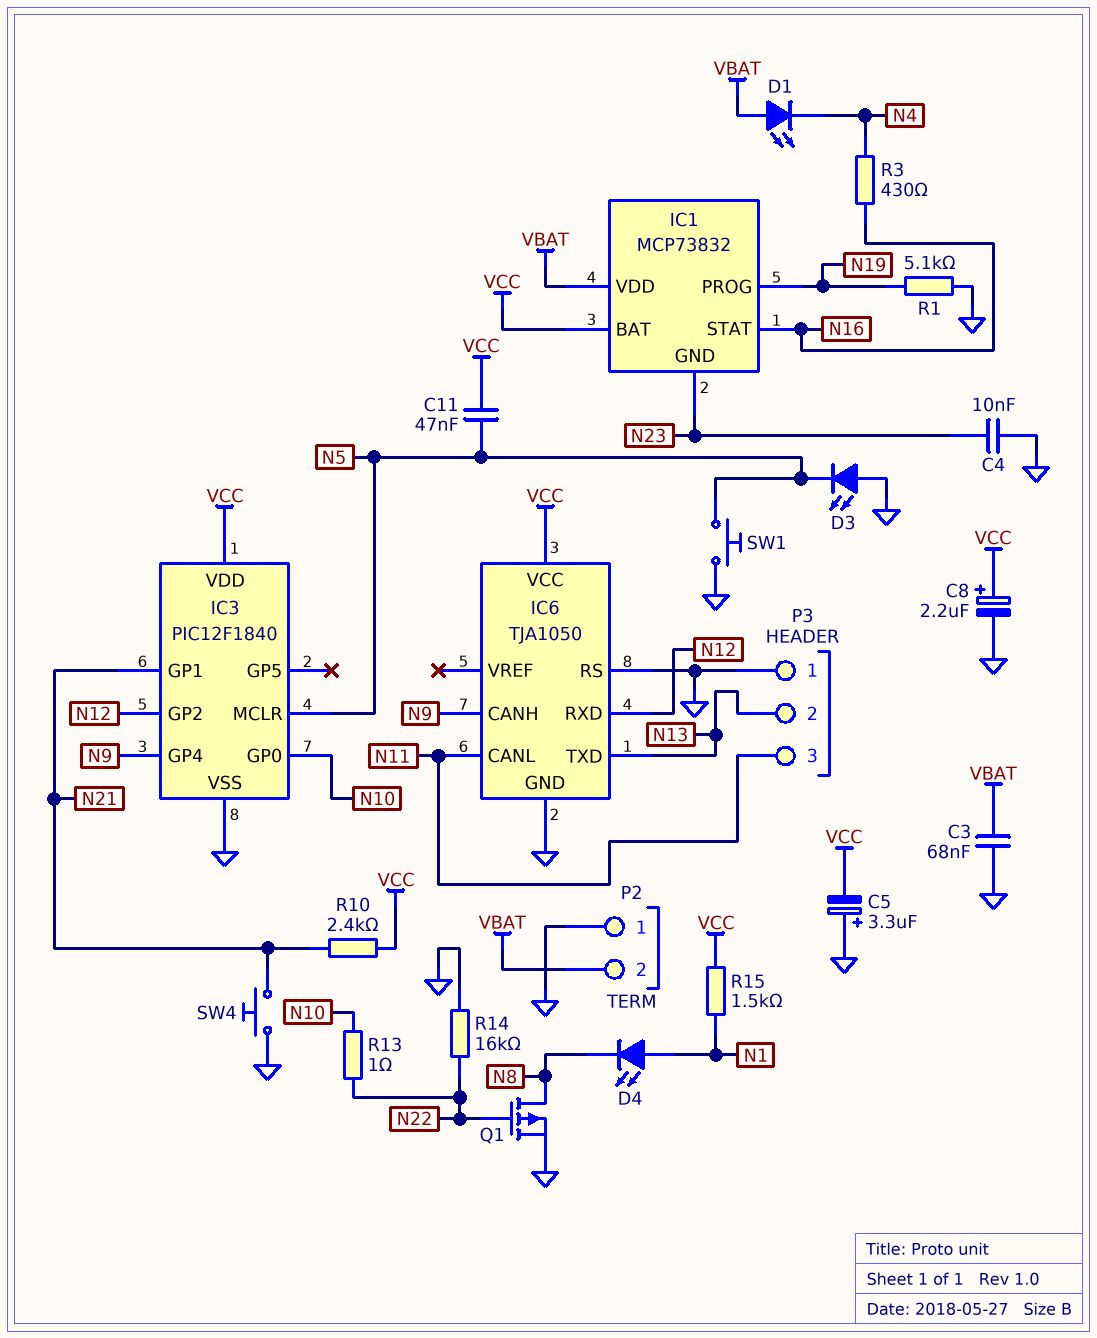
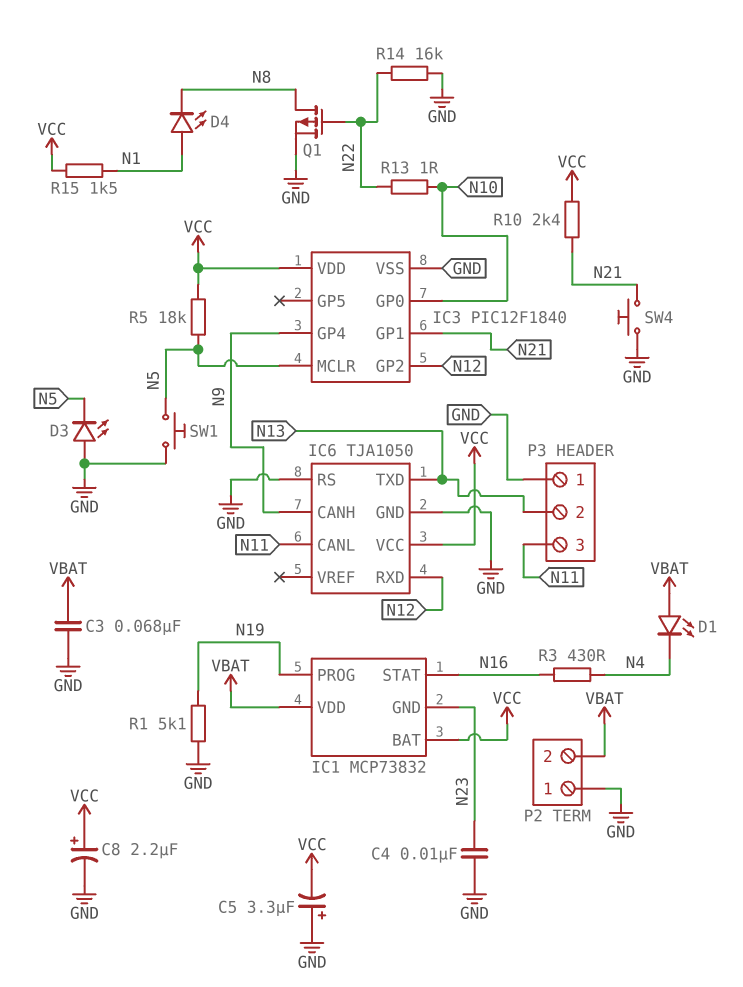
C11: 47nF (N5, VCC) -> none
R5: none -> 18k (N5, VCC)

